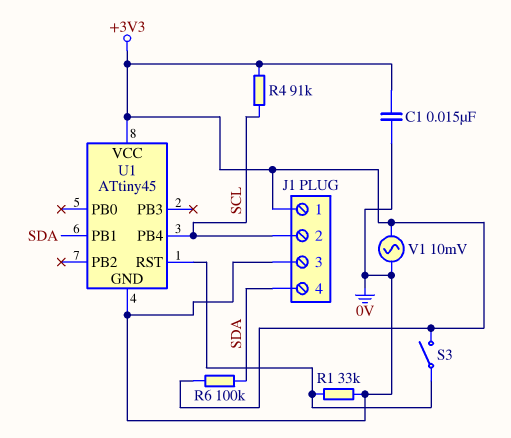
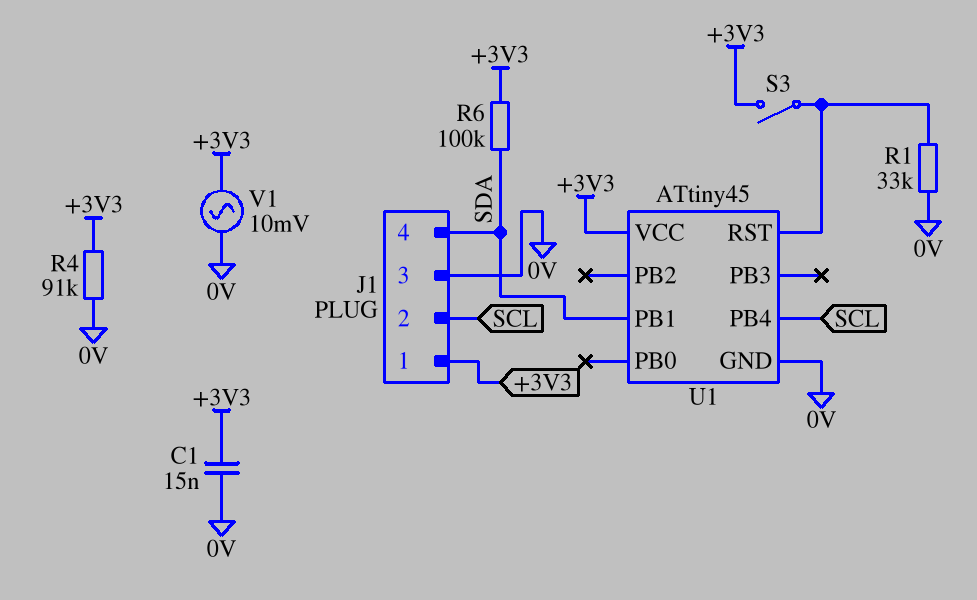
R4: 91k (+3V3, SCL) -> 91k (+3V3, 0V)

